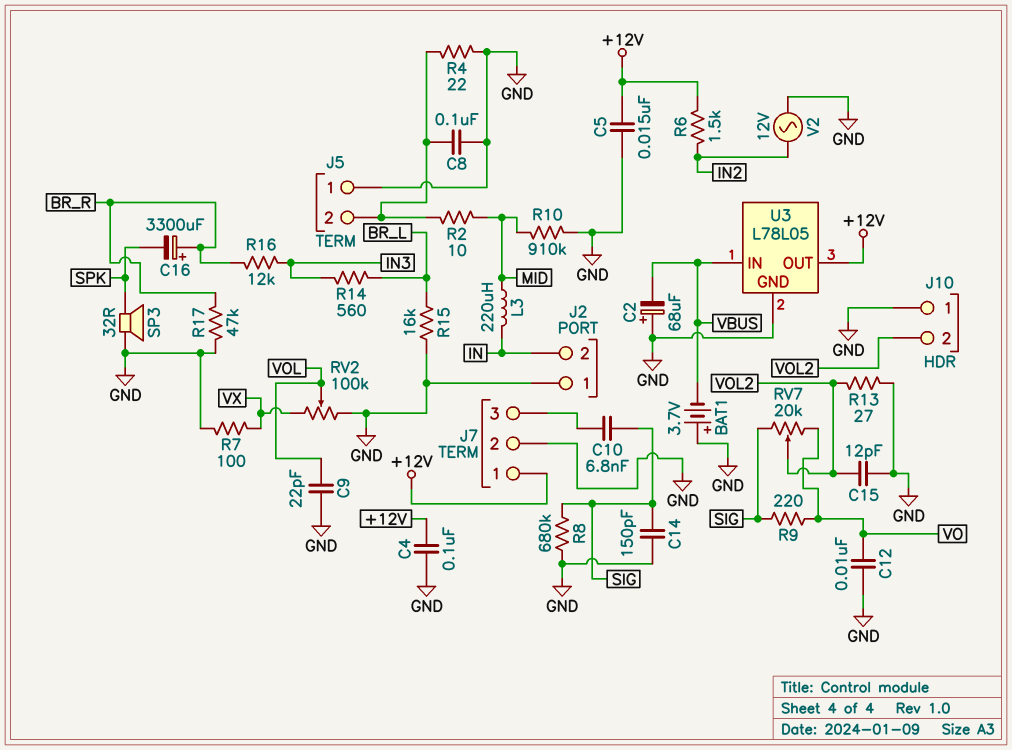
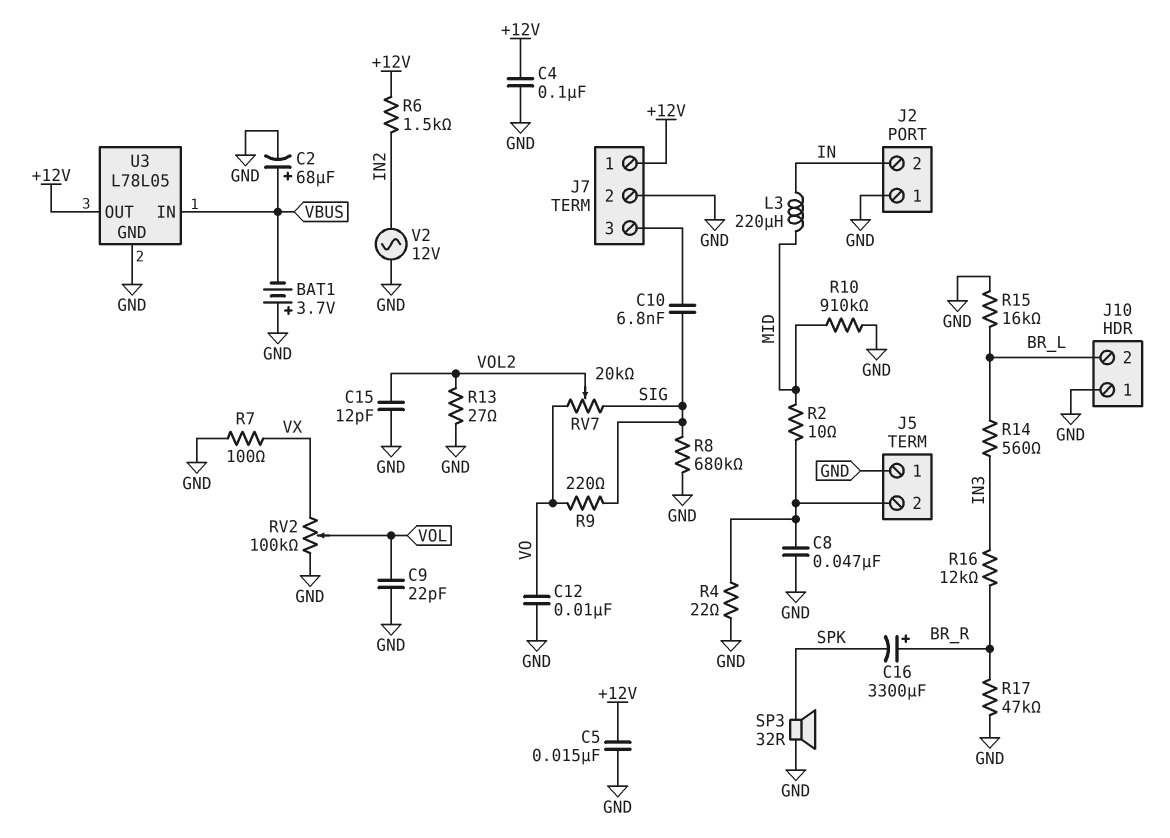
C2: 68uF (plus GND, minus VBUS) -> 68uF (plus VBUS, minus GND)
C8: 100nF (GND, J5/2) -> 47nF (GND, J5/2)
C14: 150pF (GND, SIG) -> none
J10 pin 2: VOL2 -> BR_L

